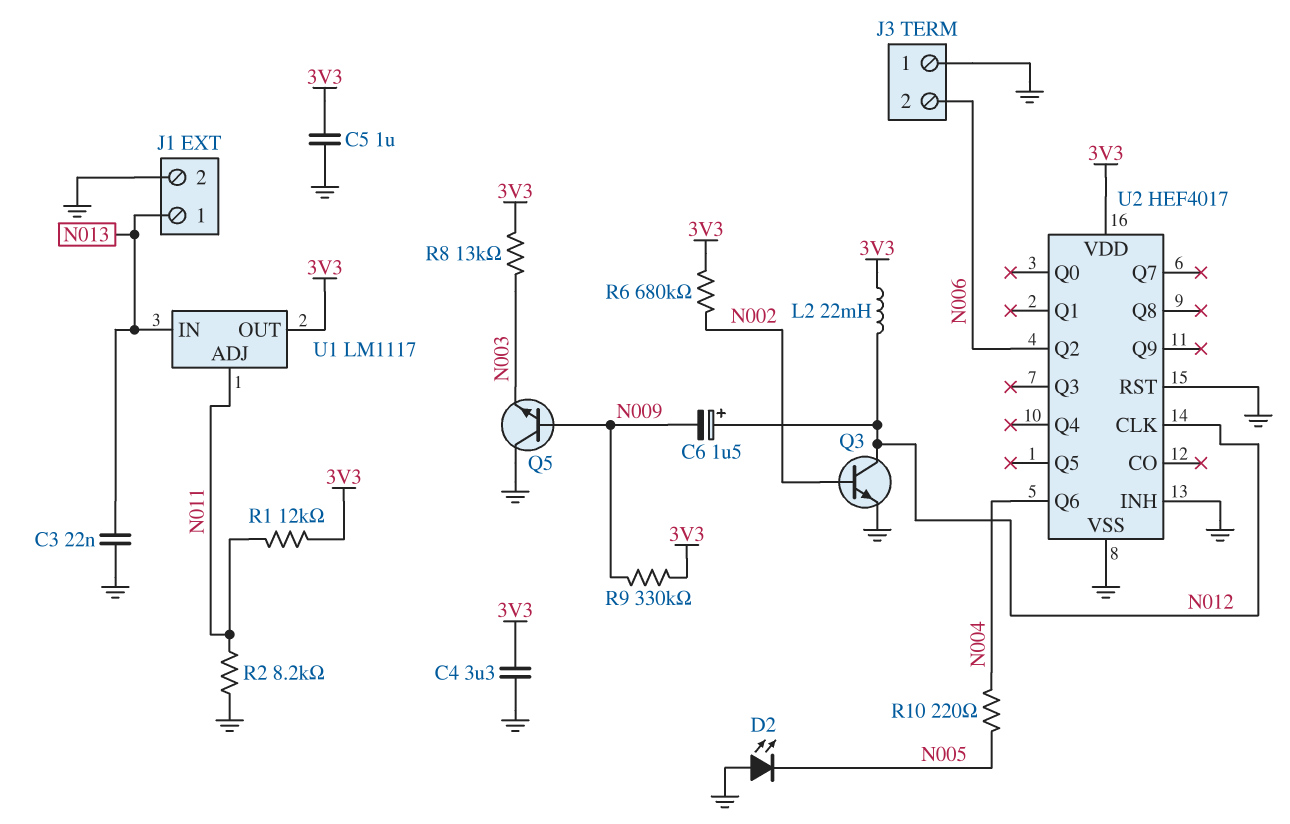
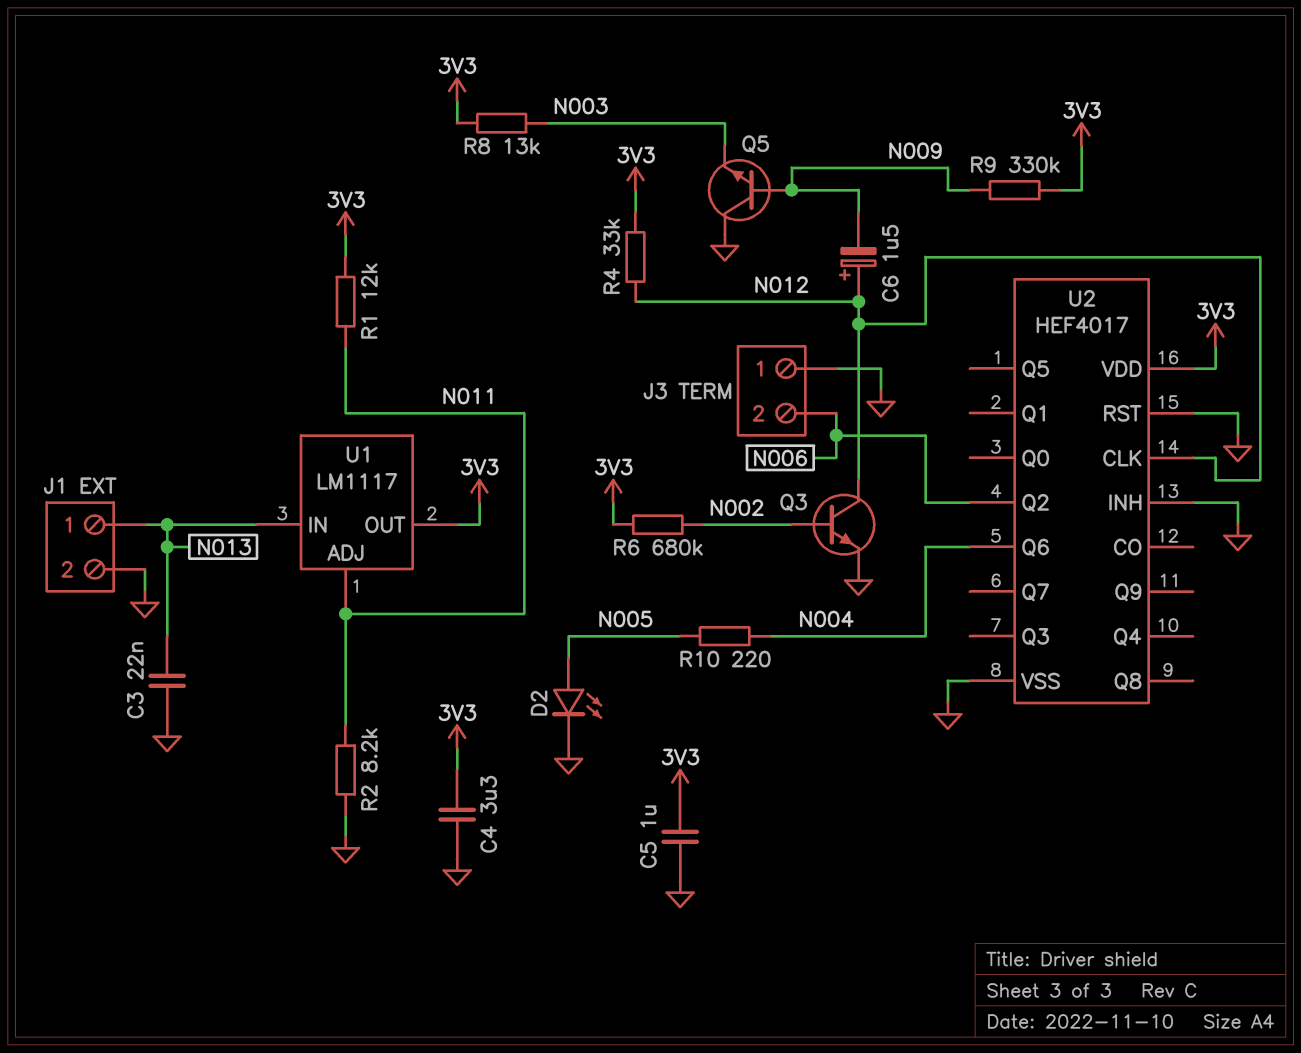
D2: LED (A GND, K N005) -> LED (A N005, K GND)
L2: 22mH (3V3, N012) -> none
R4: none -> 33k (3V3, N012)

